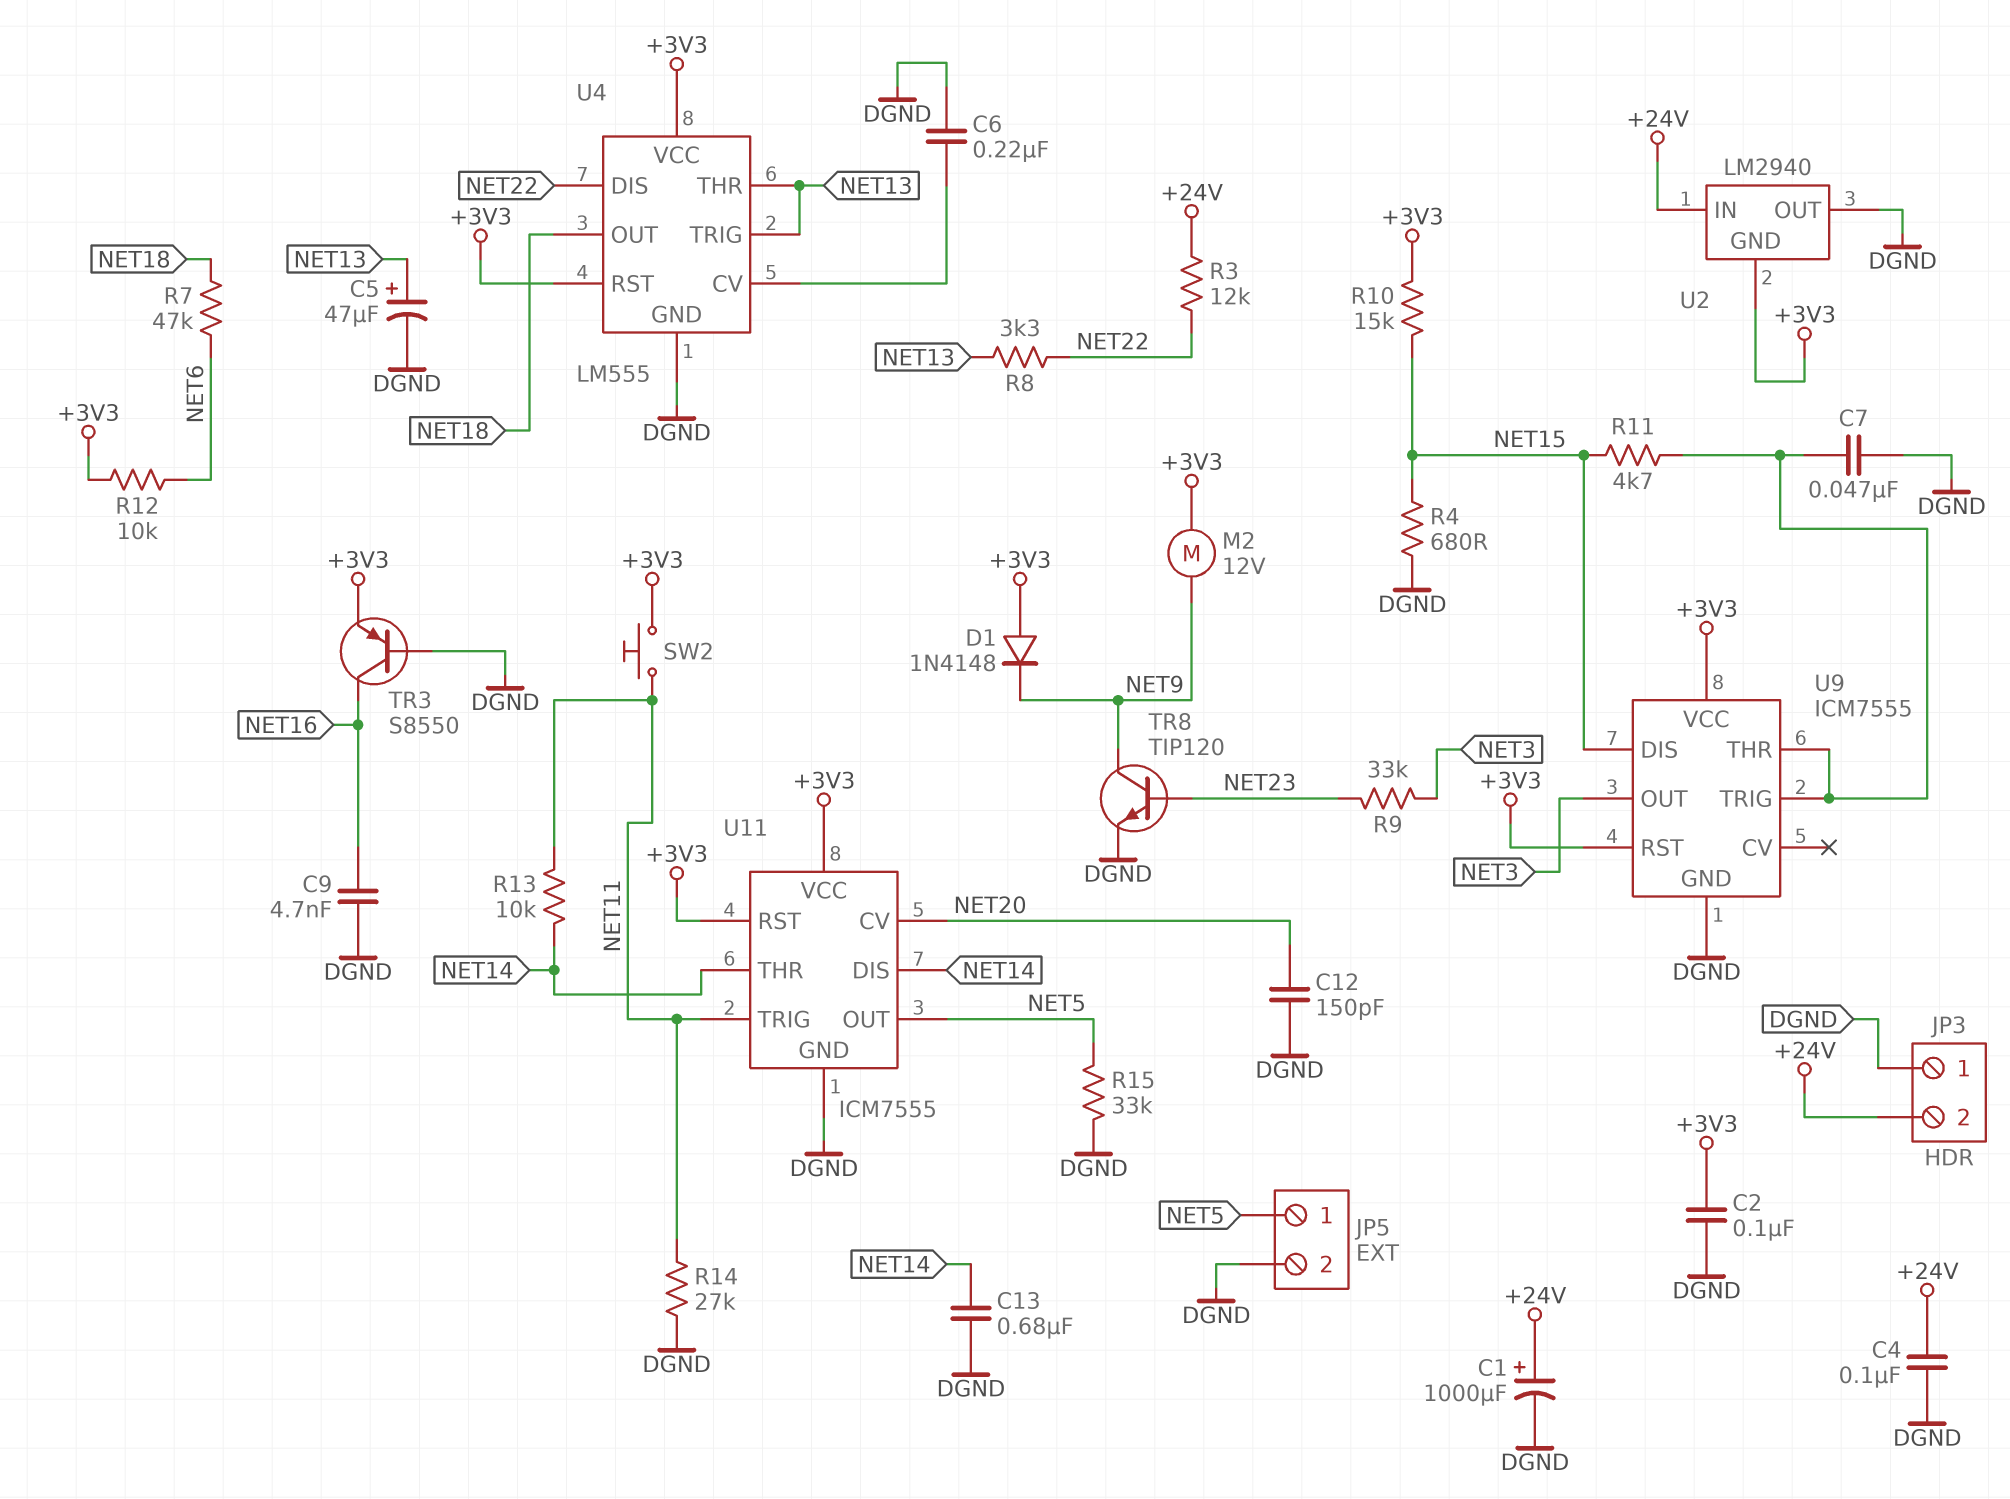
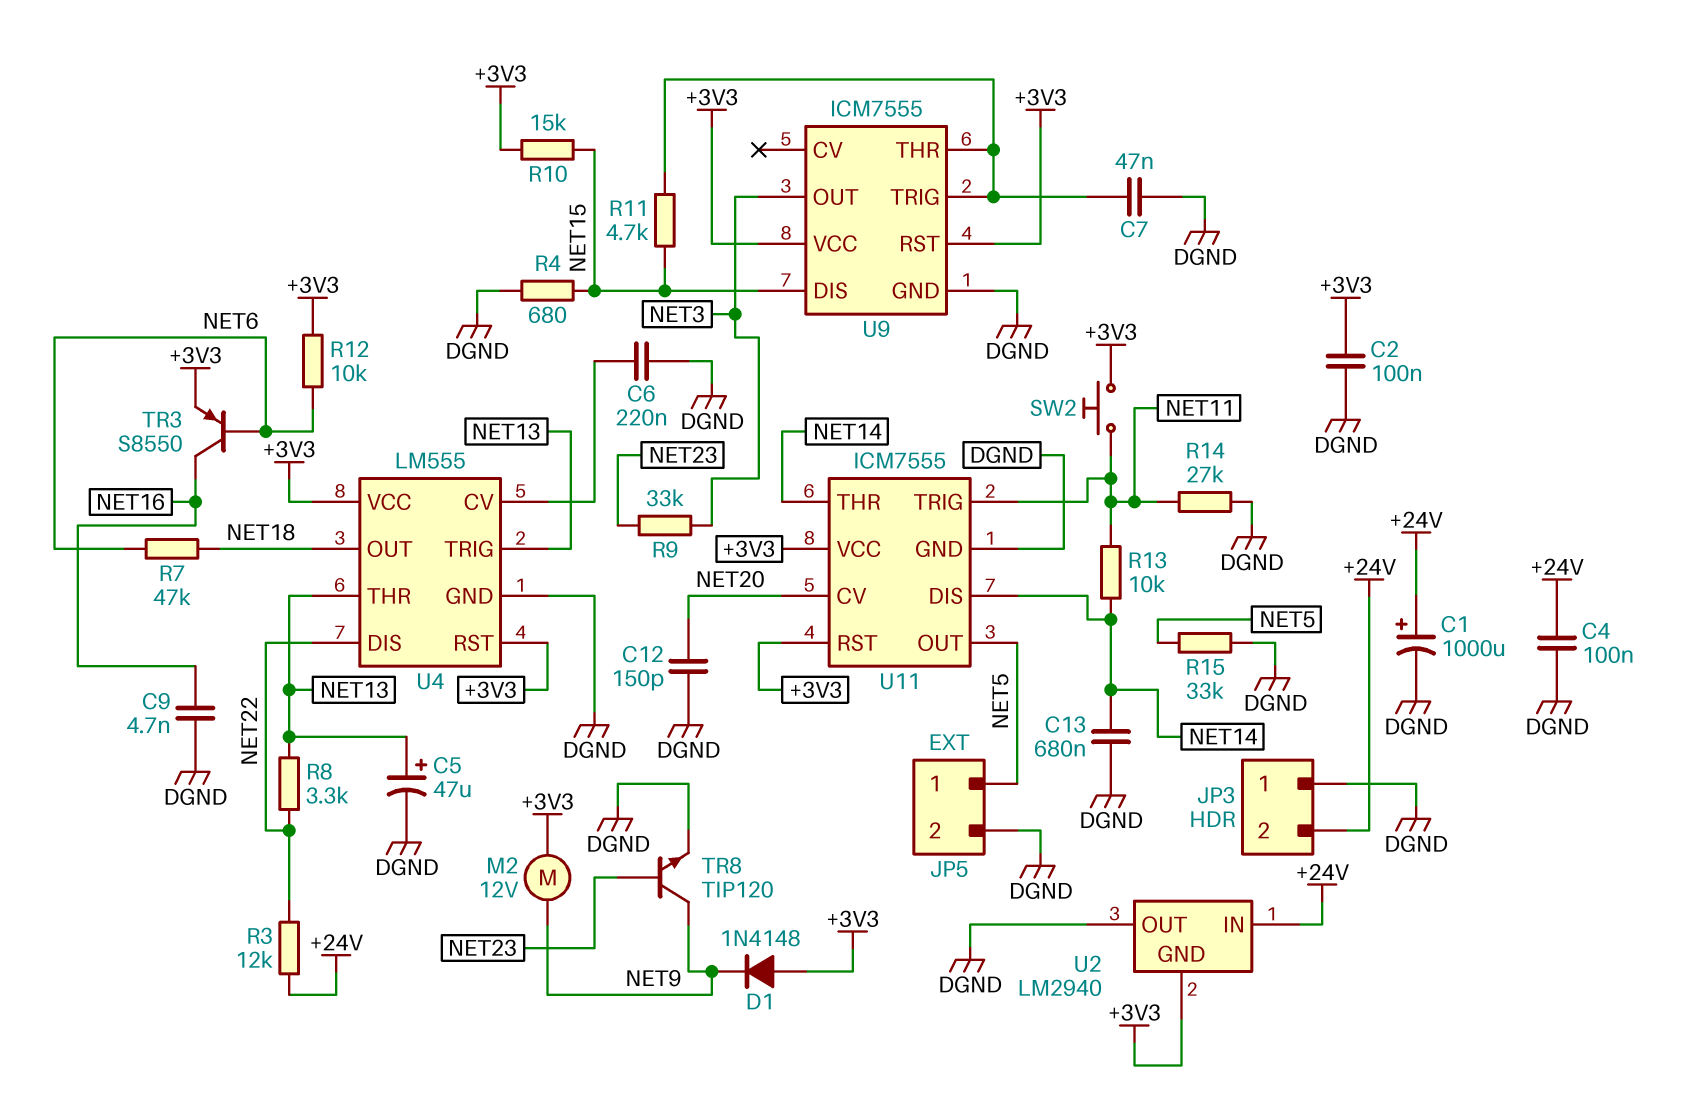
TR3: PNP S8550 (B DGND, C NET16, E +3V3) -> PNP S8550 (B NET6, C NET16, E +3V3)

